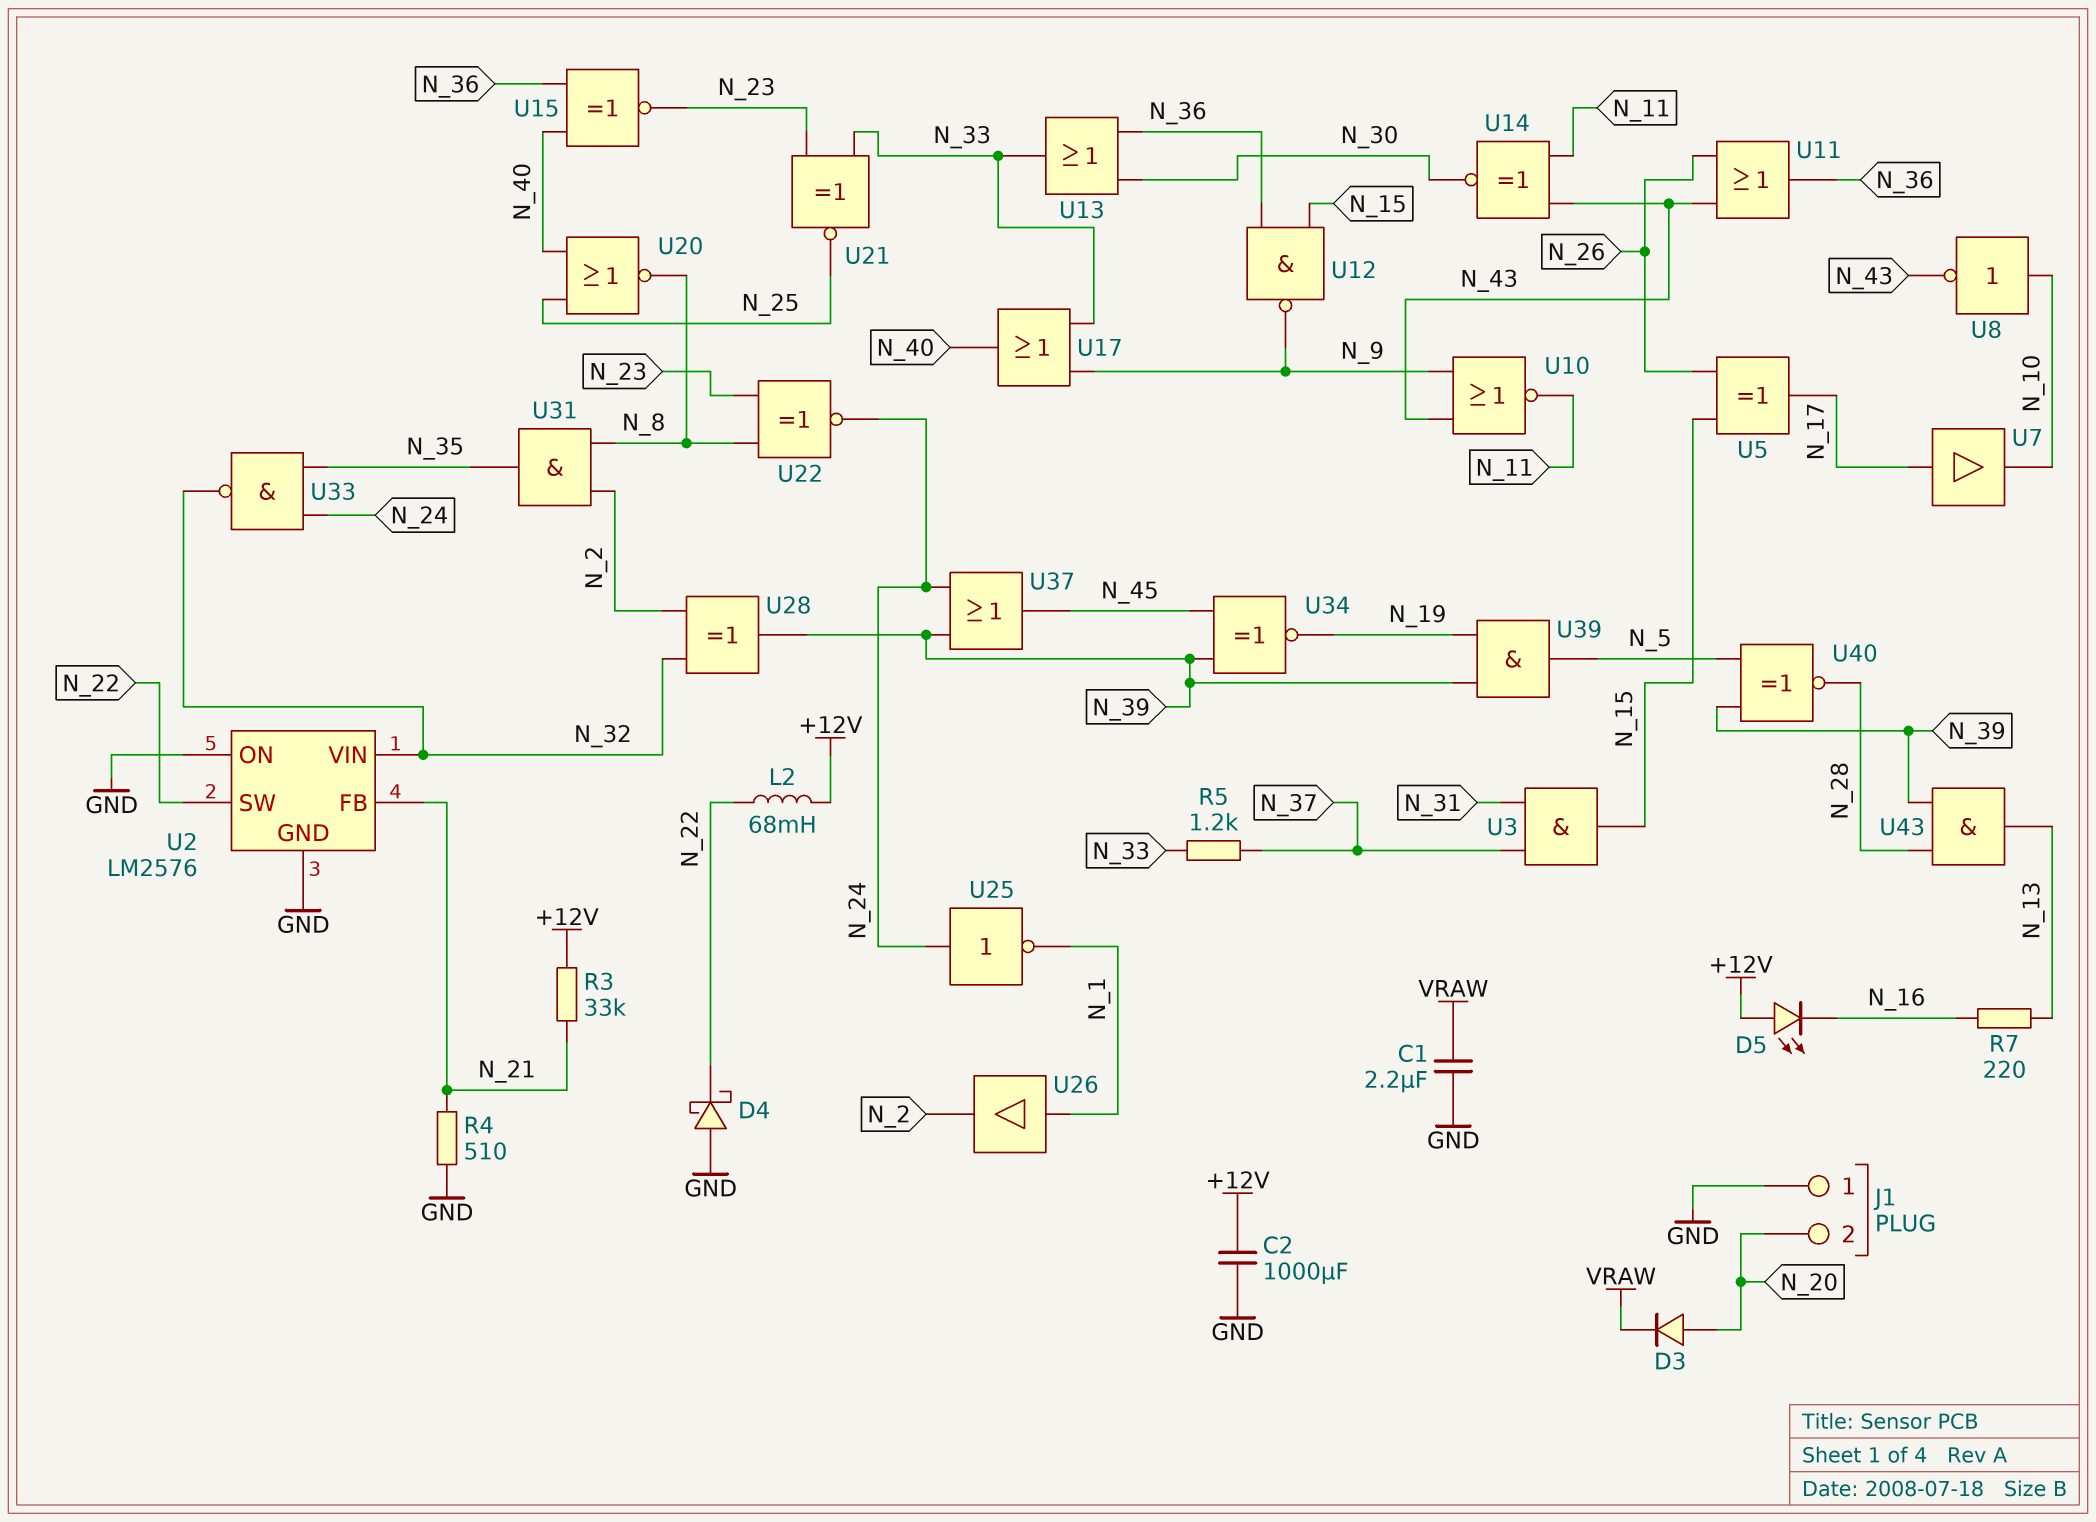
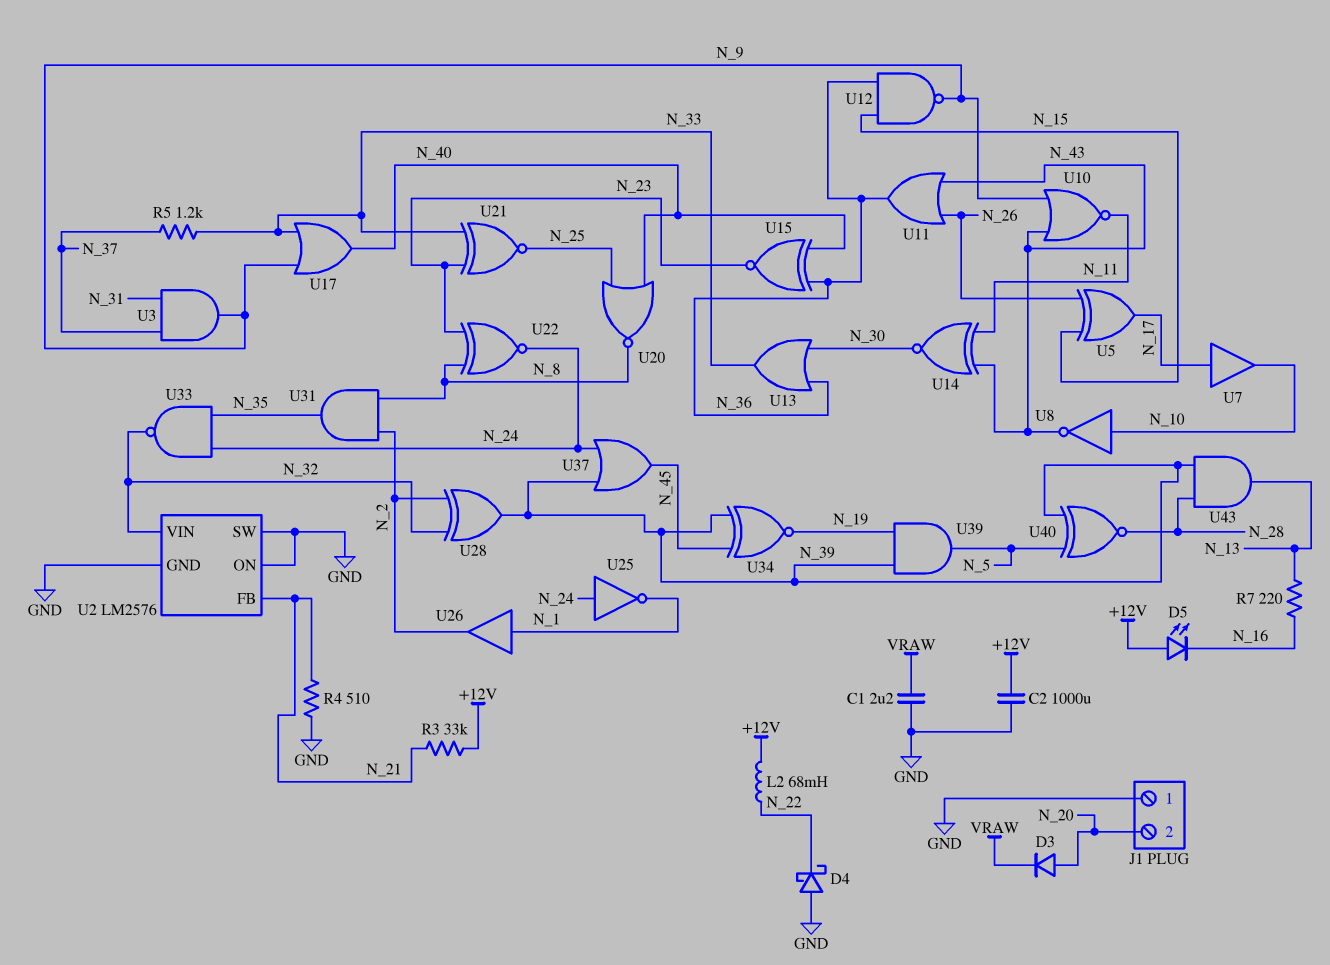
U2 pin SW: N_22 -> GND
U3: AND (in N_31, in N_37, out N_15) -> AND (in N_31, in N_37, out N_9)

